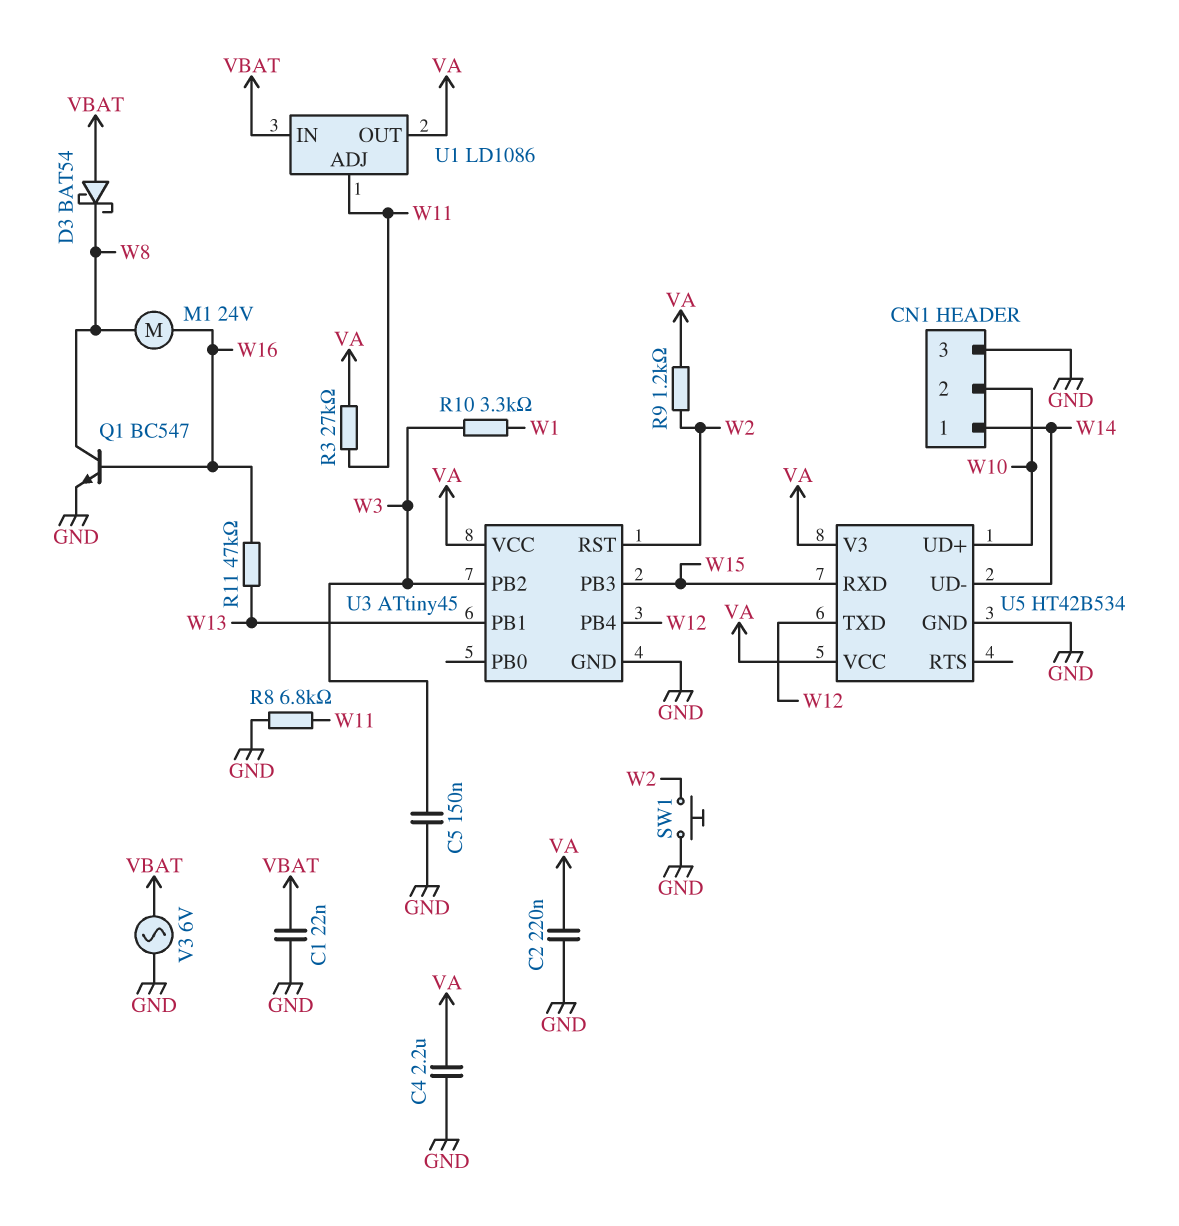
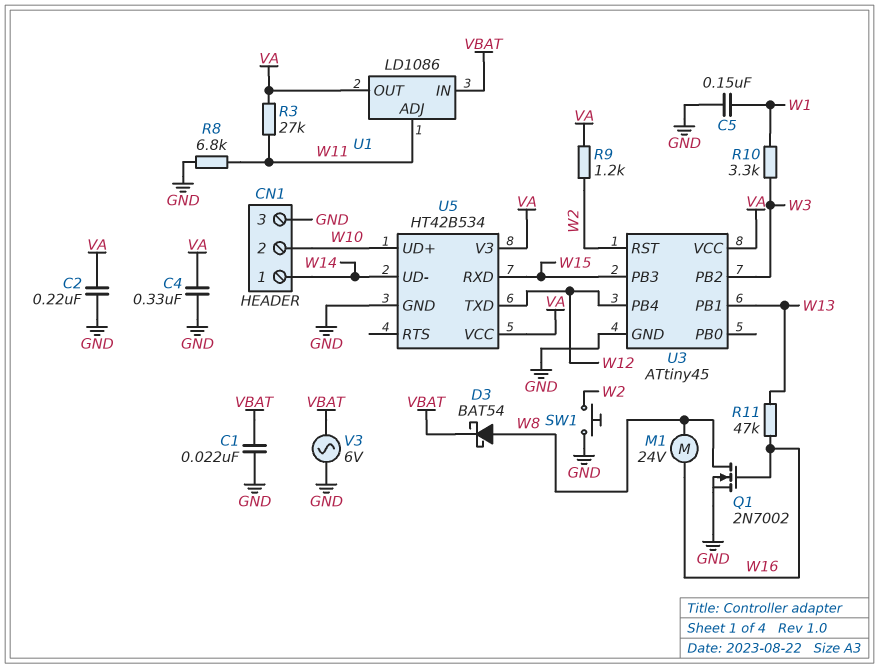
C4: 2.2uF (GND, VA) -> 330nF (GND, VA)
C5: 150nF (GND, W3) -> 150nF (GND, W1)
D3: schottky BAT54 (A VBAT, K W8) -> schottky BAT54 (A W8, K VBAT)
Q1: NPN BC547 (B W16, C W8, E GND) -> NMOS 2N7002 (G W16, D W8, S GND)

